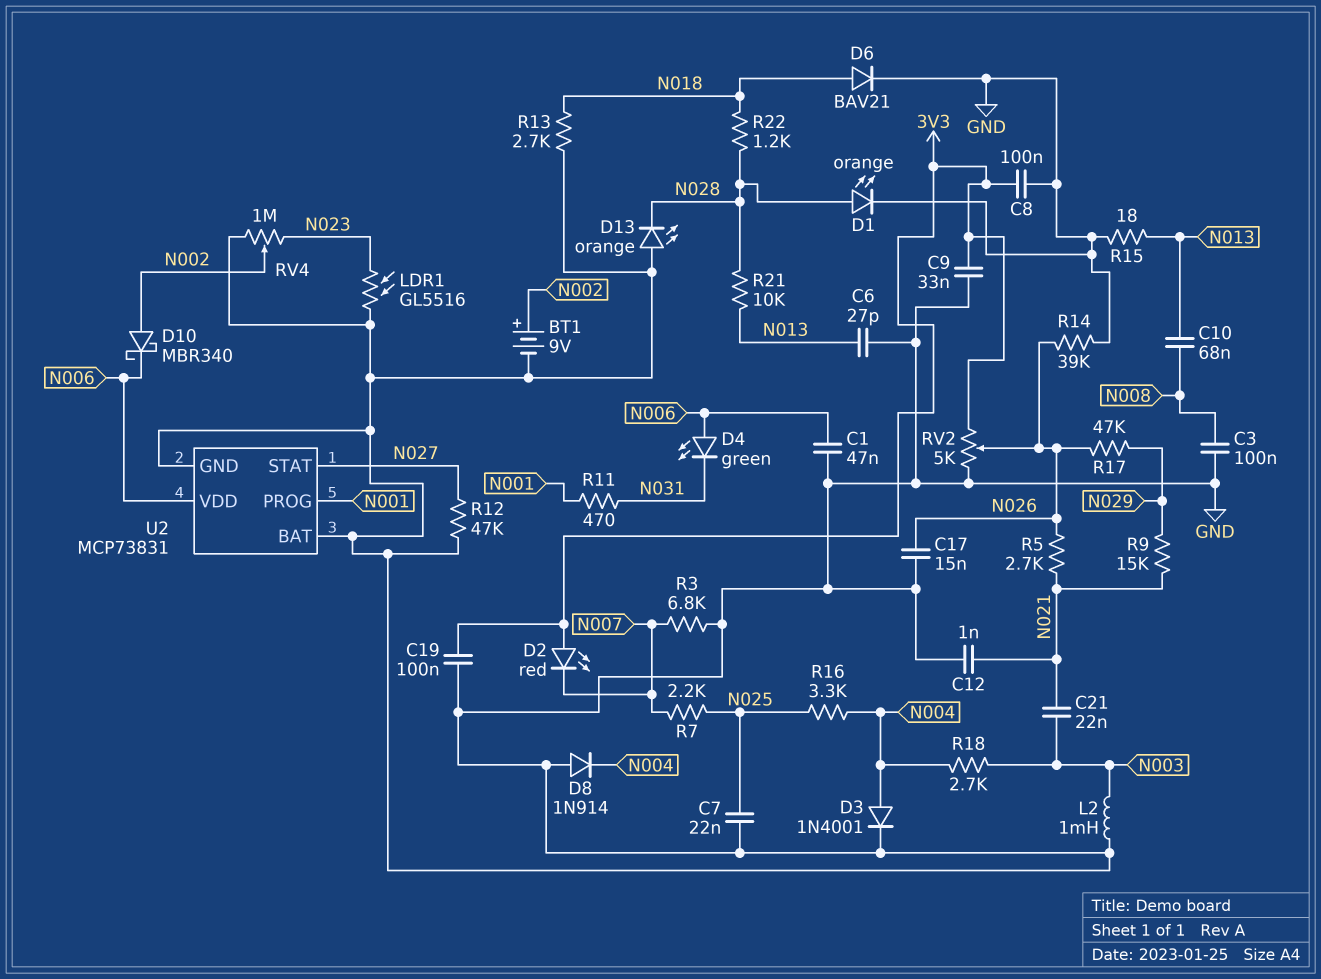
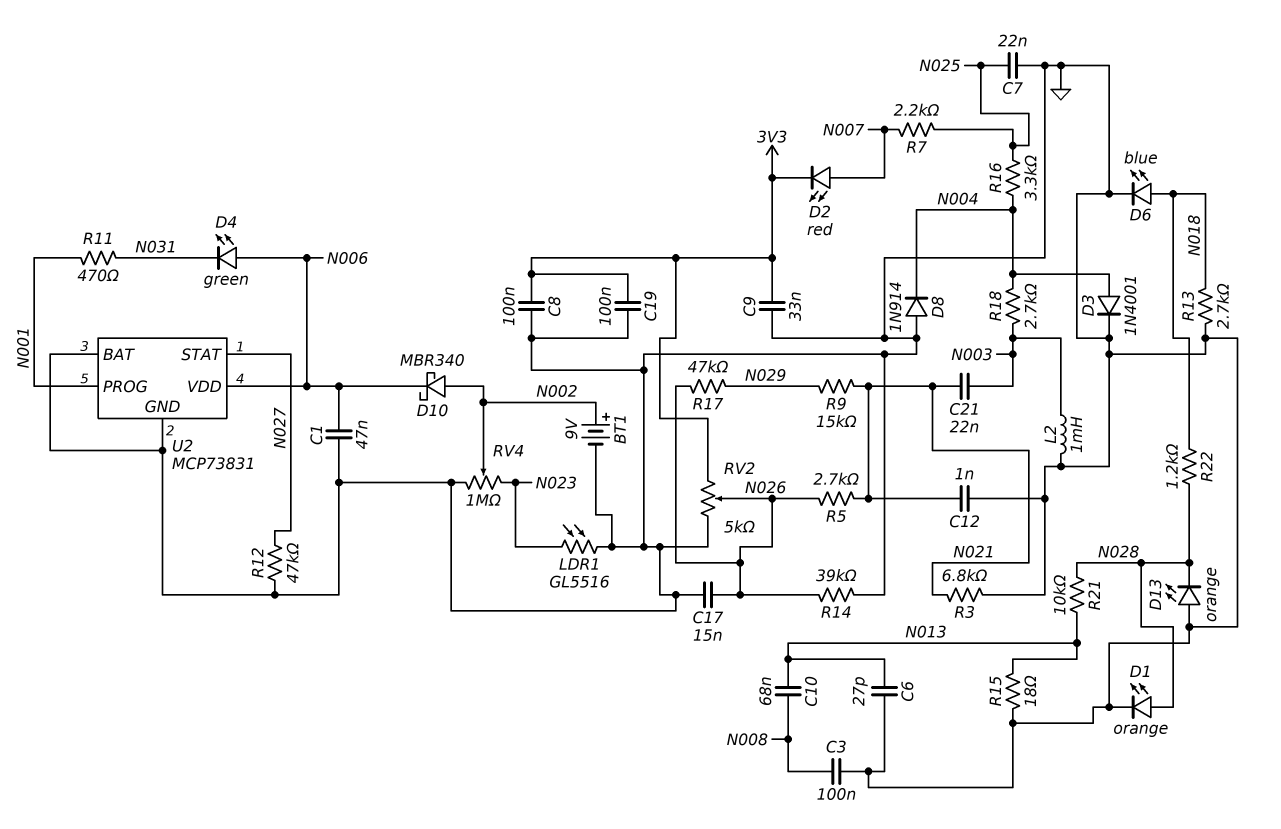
D2: LED red (A 3V3, K N007) -> LED red (A N007, K 3V3)
D6: diode BAV21 (A N018, K GND) -> LED blue (A N018, K GND)
R3: 6.8k (GND, N007) -> 6.8k (GND, N021)

